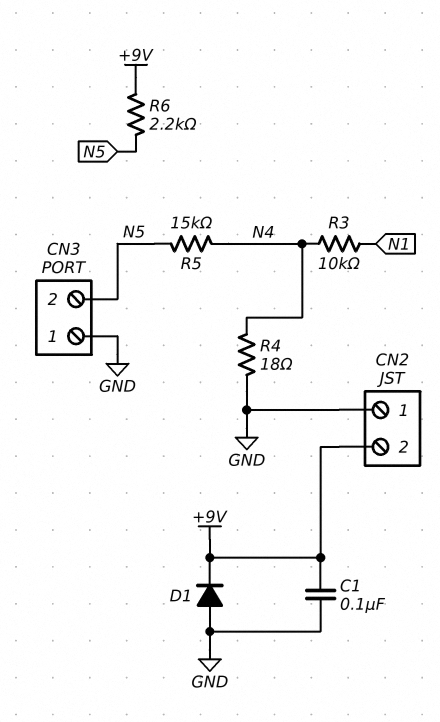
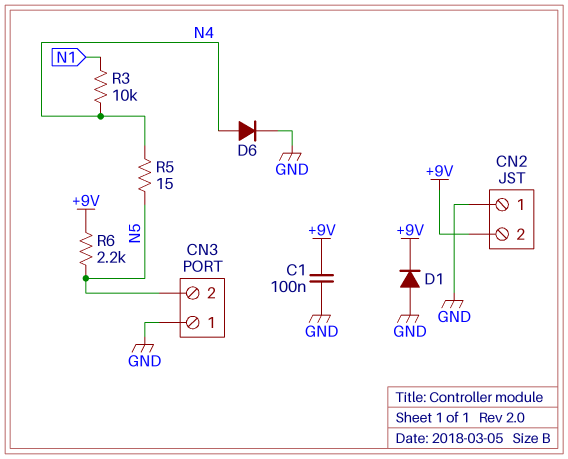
D6: none -> diode (A N4, K GND)
R4: 18 (GND, N4) -> none
R5: 15k (N4, N5) -> 15 (N4, N5)

